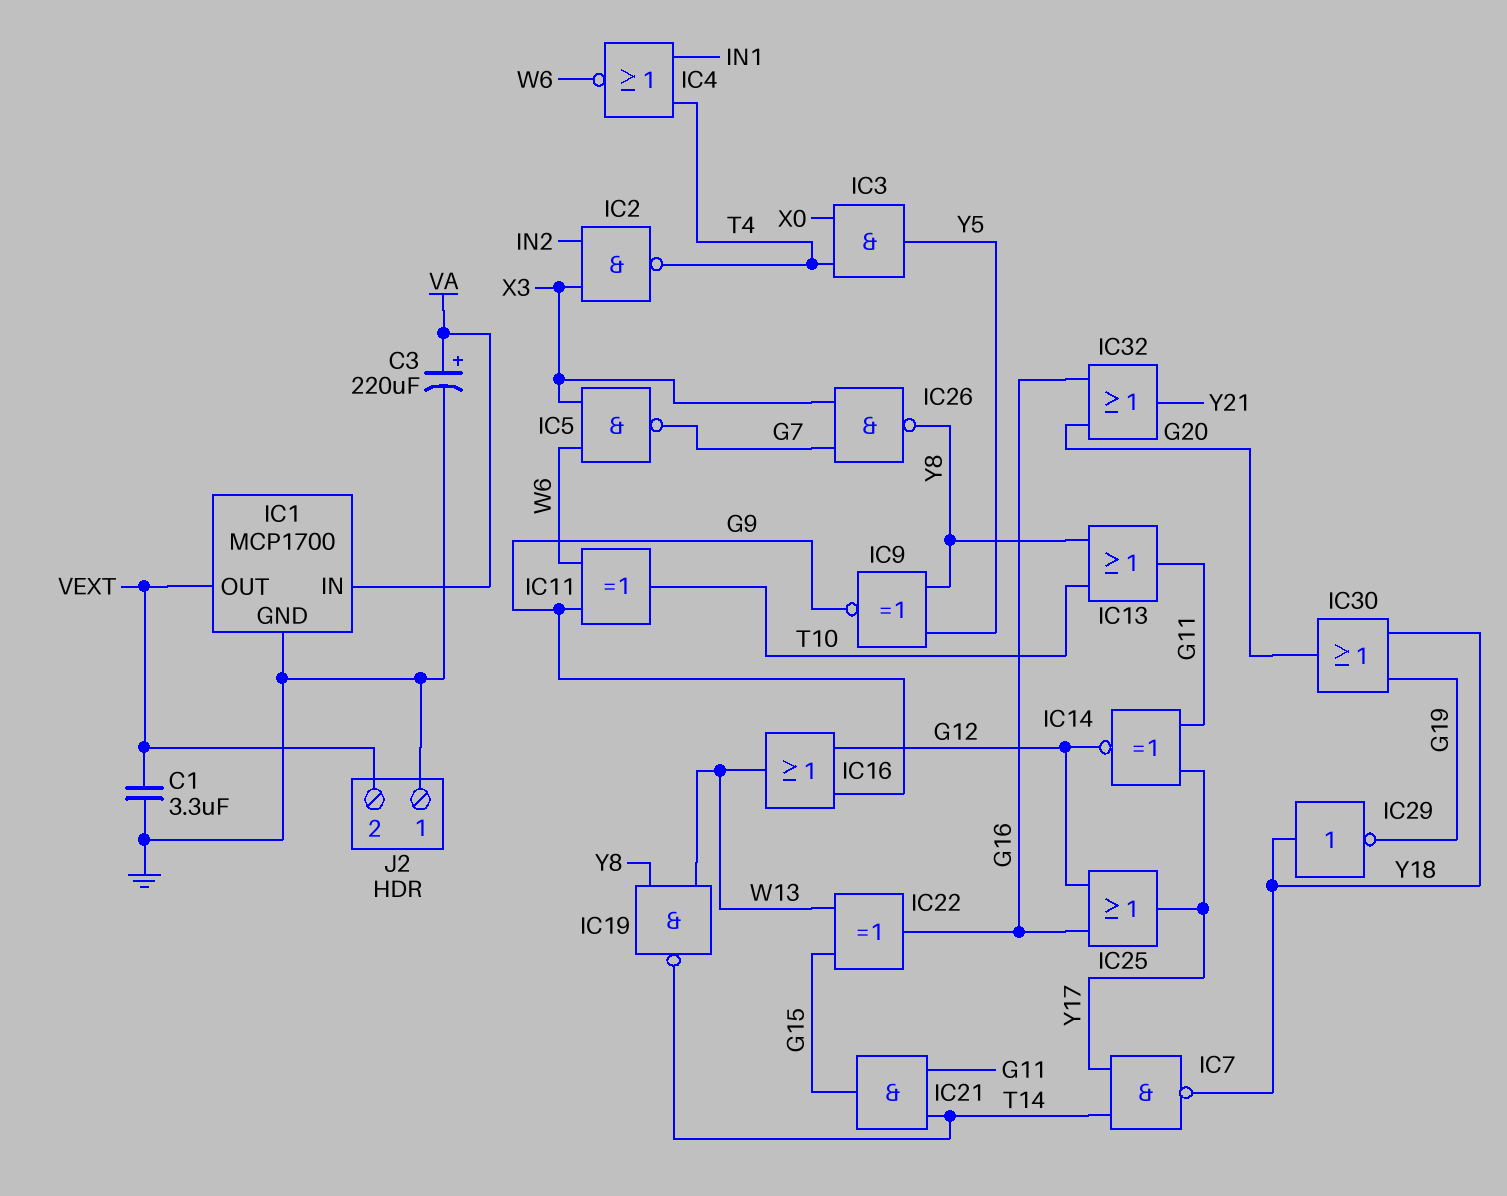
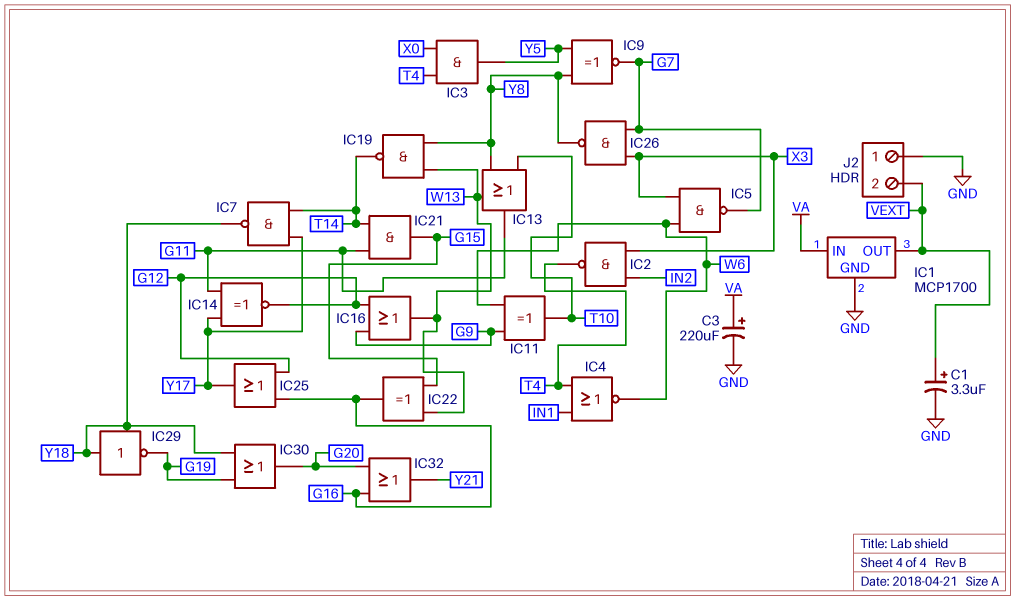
C1: 3.3uF (GND, VEXT) -> 3.3uF (plus VEXT, minus GND)
IC9: XNOR (in Y5, in Y8, out G9) -> XNOR (in Y5, in Y8, out G7)

